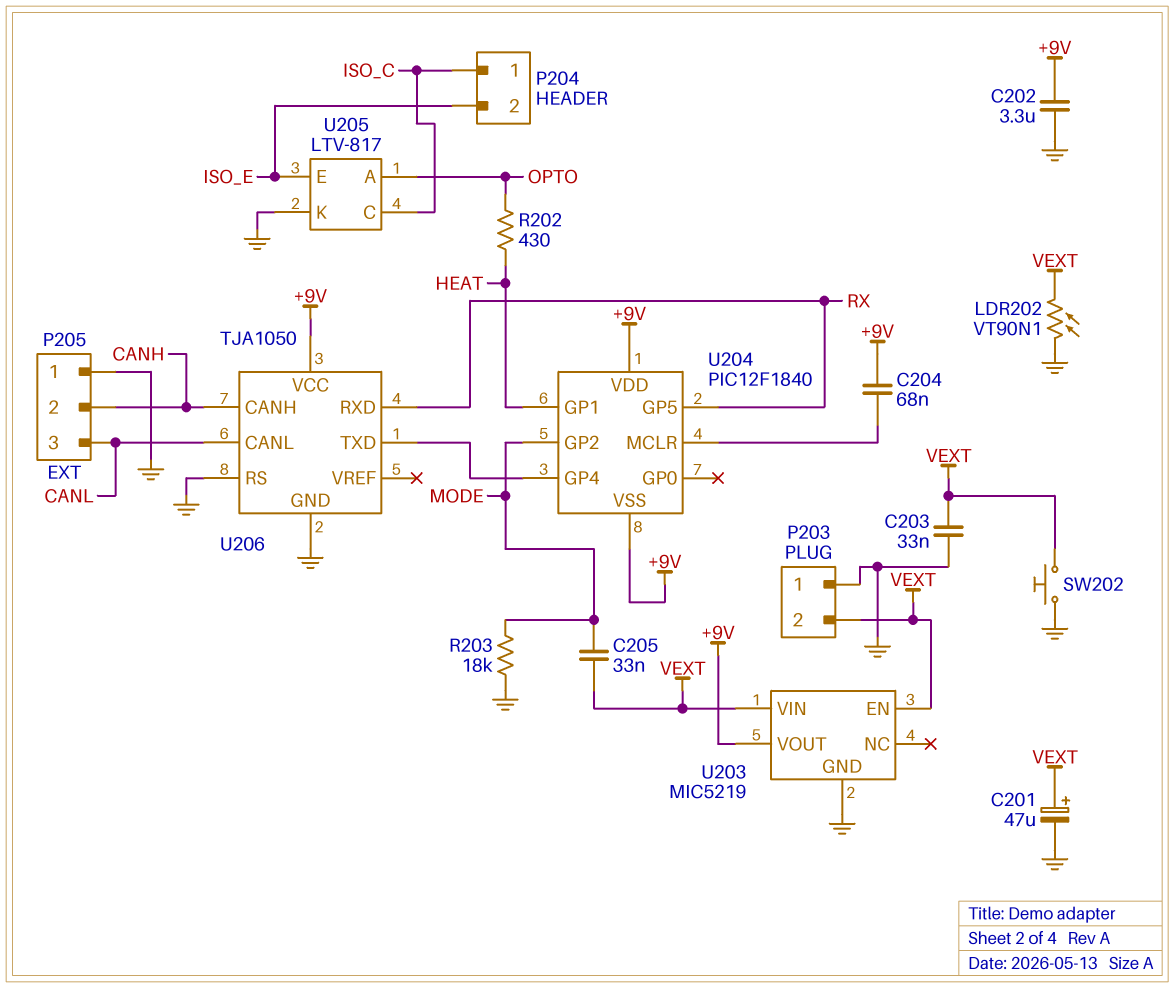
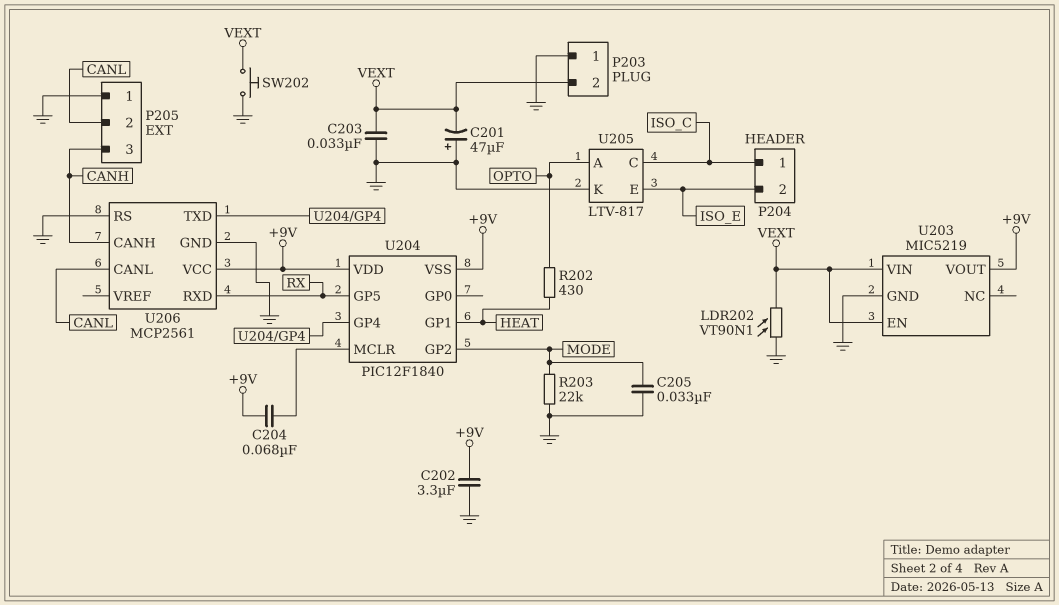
C201: 47uF (plus VEXT, minus GND) -> 47uF (plus GND, minus VEXT)
C205: 33nF (MODE, VEXT) -> 33nF (GND, MODE)
P205 pin 2: CANH -> CANL
P205 pin 3: CANL -> CANH
R203: 18k (GND, MODE) -> 22k (GND, MODE)
U206: TJA1050 -> MCP2561

